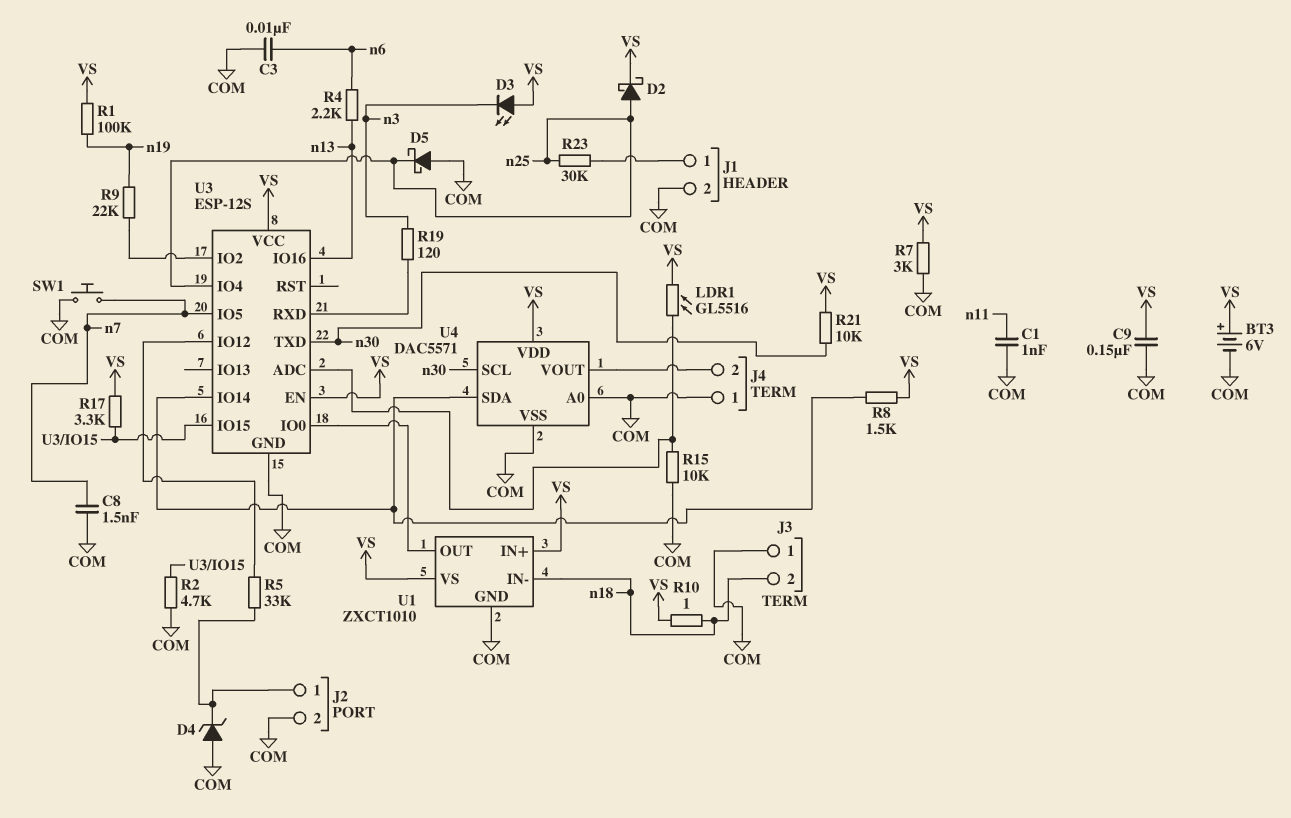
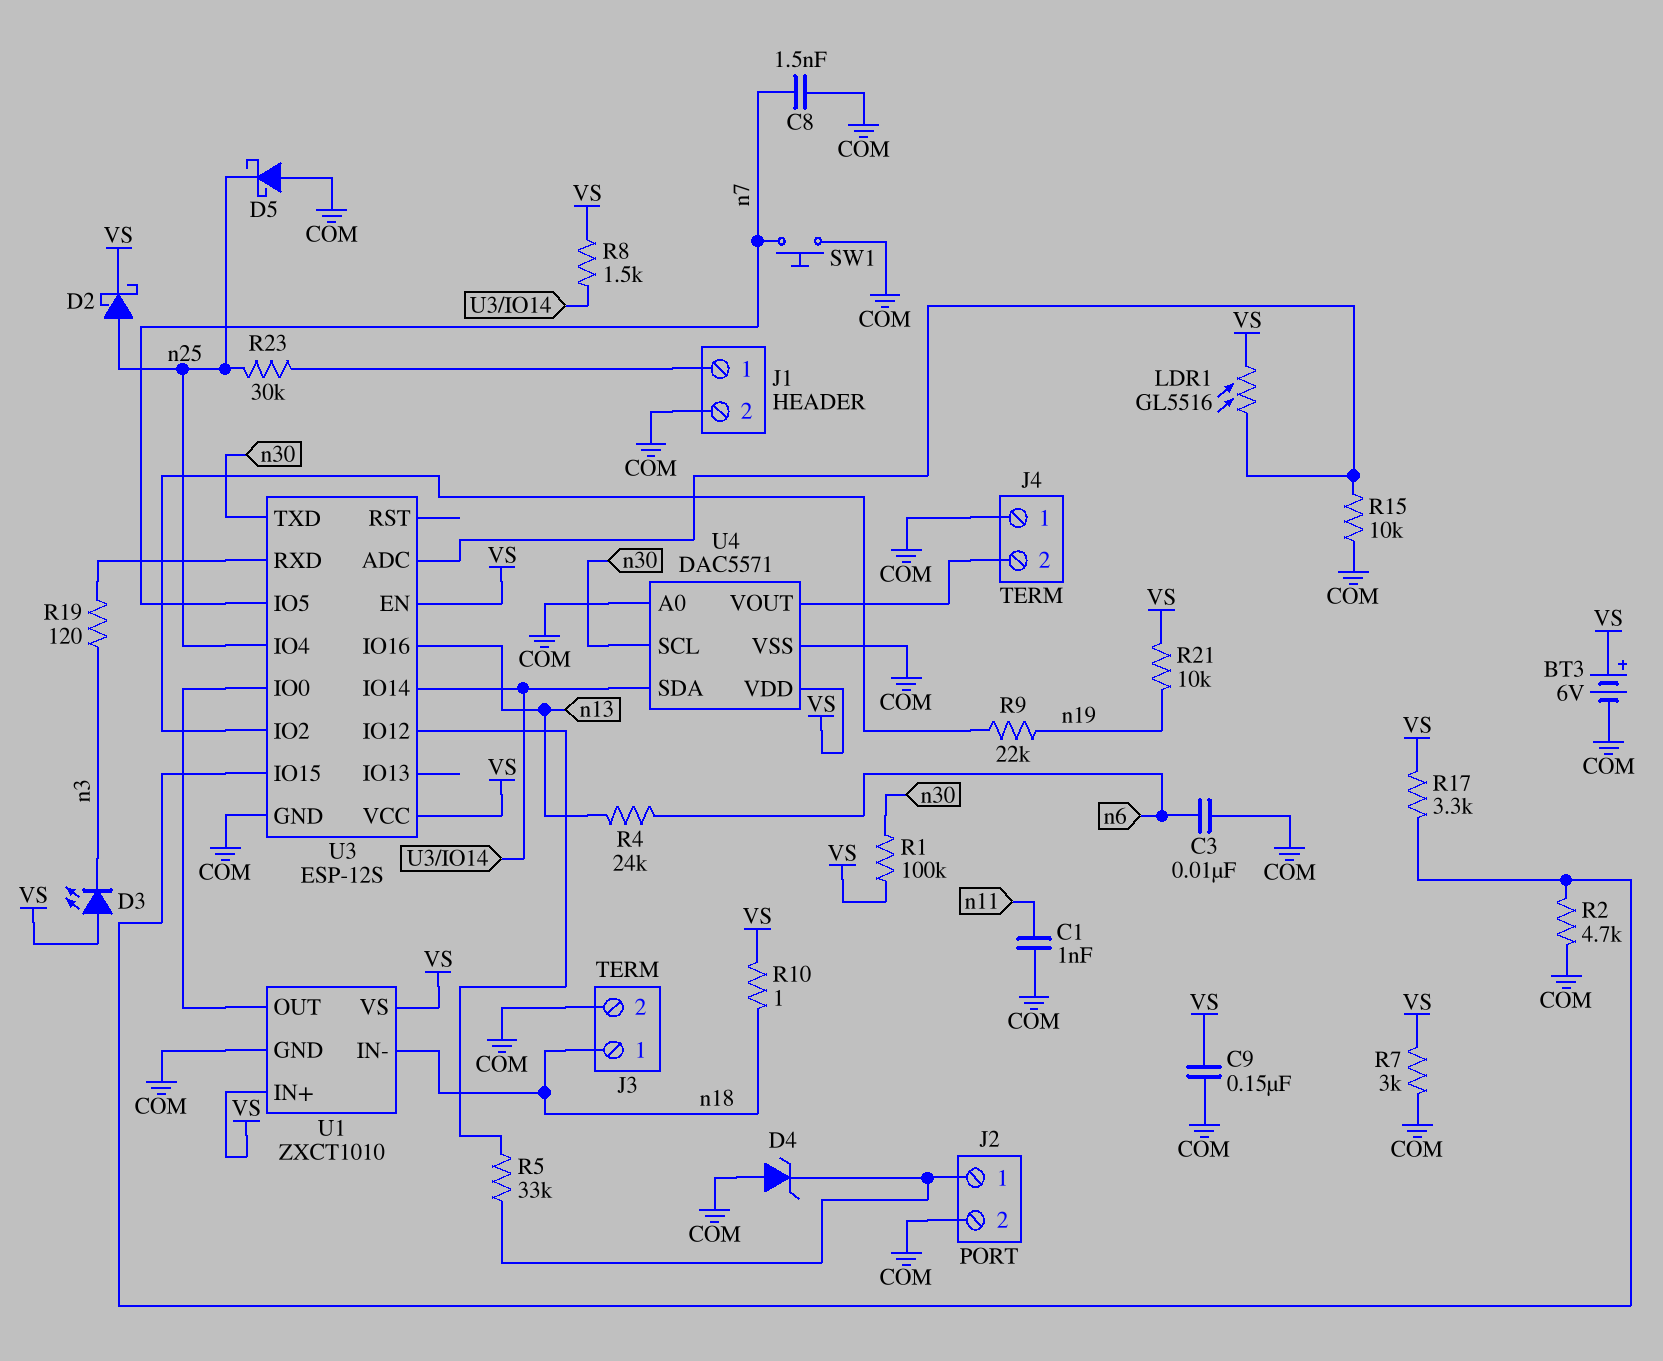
J3 pin 1: COM -> n18
J3 pin 2: n18 -> COM
R1: 100k (VS, n19) -> 100k (VS, n30)
R4: 2.2k (n6, n13) -> 24k (n6, n13)
R21: 10k (VS, n30) -> 10k (VS, n19)

